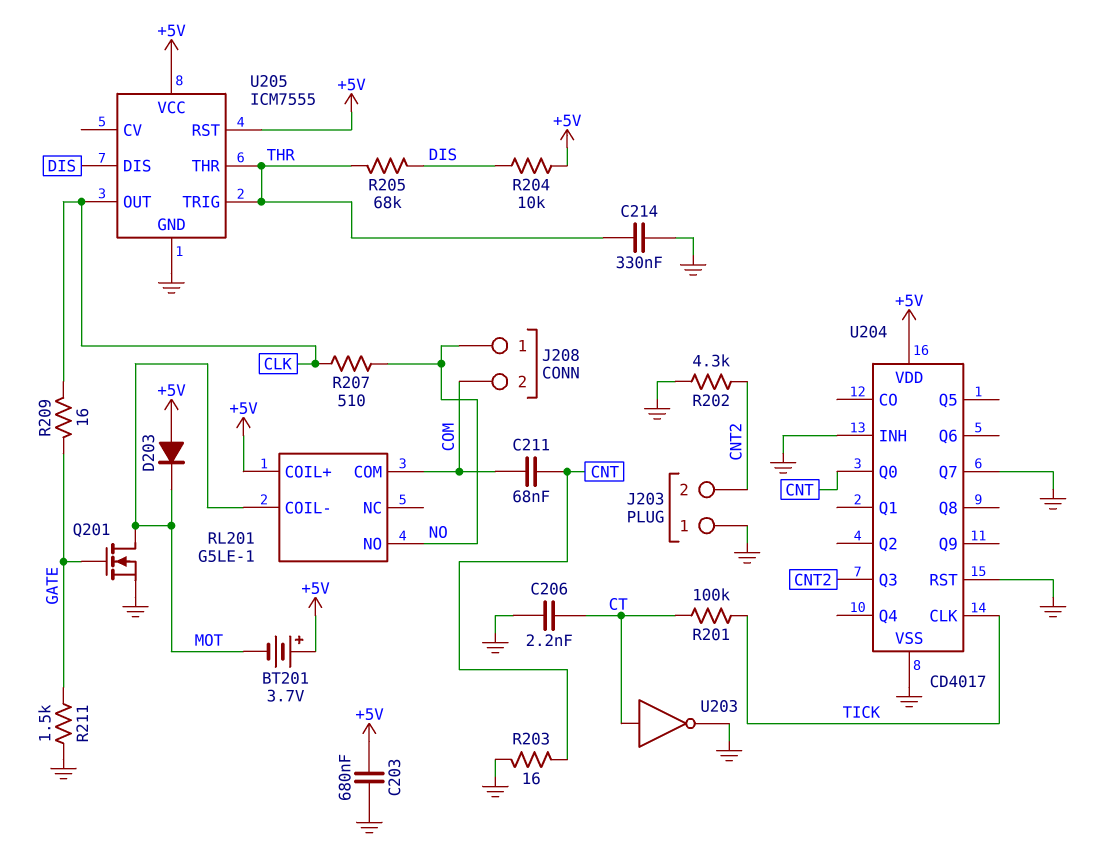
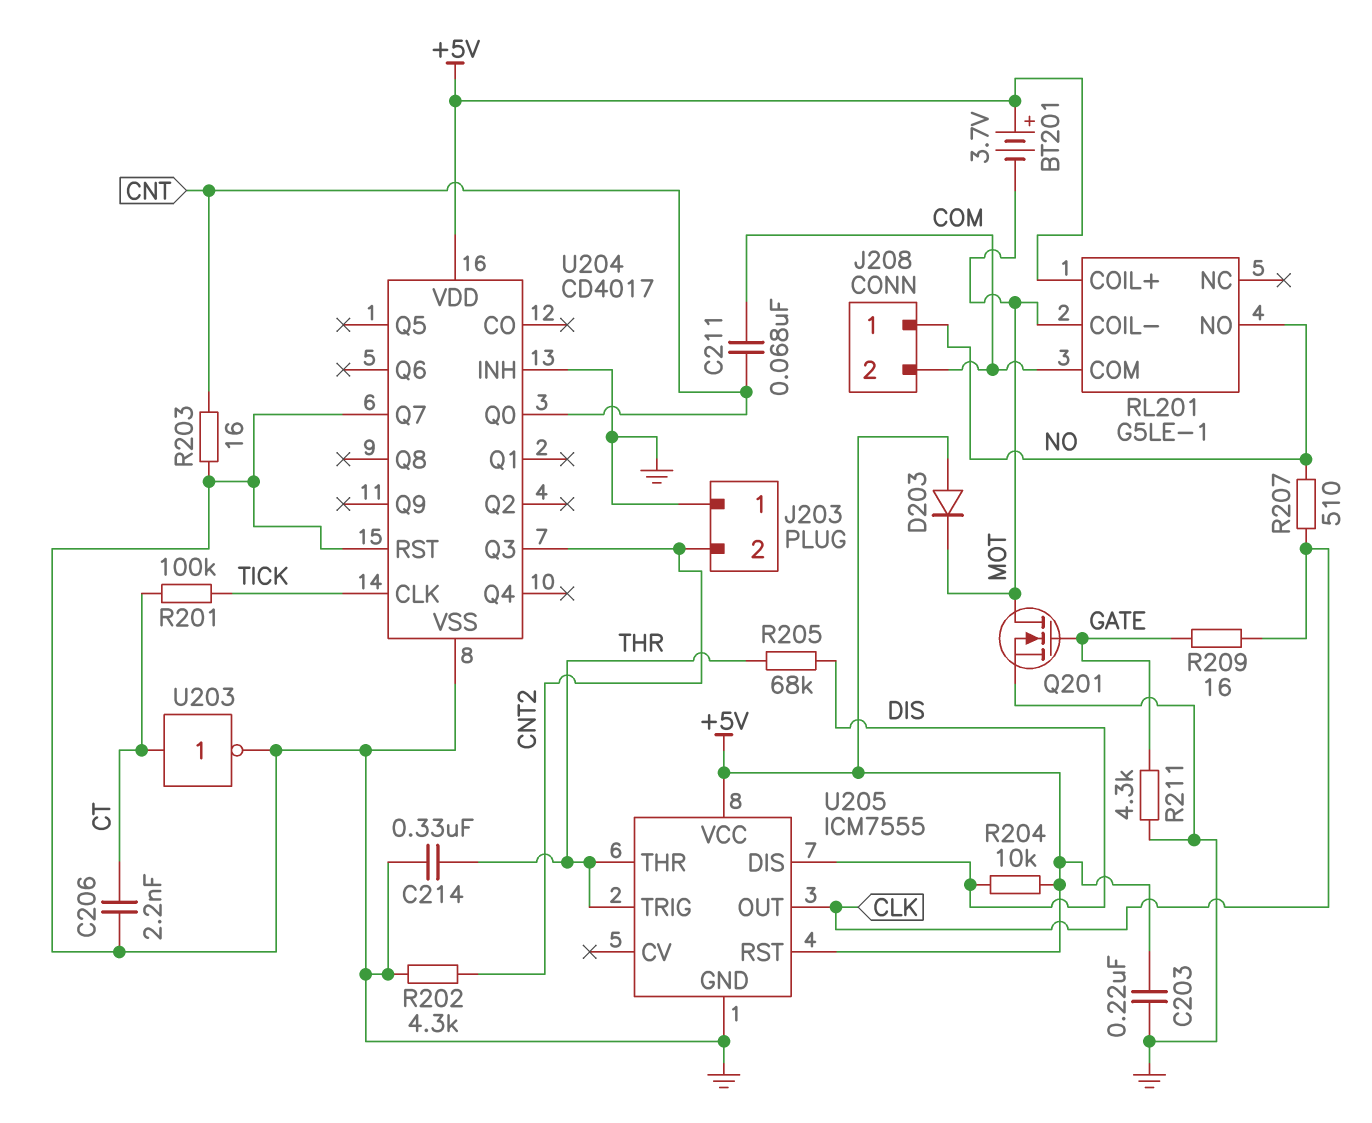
C203: 680nF (+5V, GND) -> 220nF (+5V, GND)
R211: 1.5k (GATE, GND) -> 4.3k (GATE, GND)

